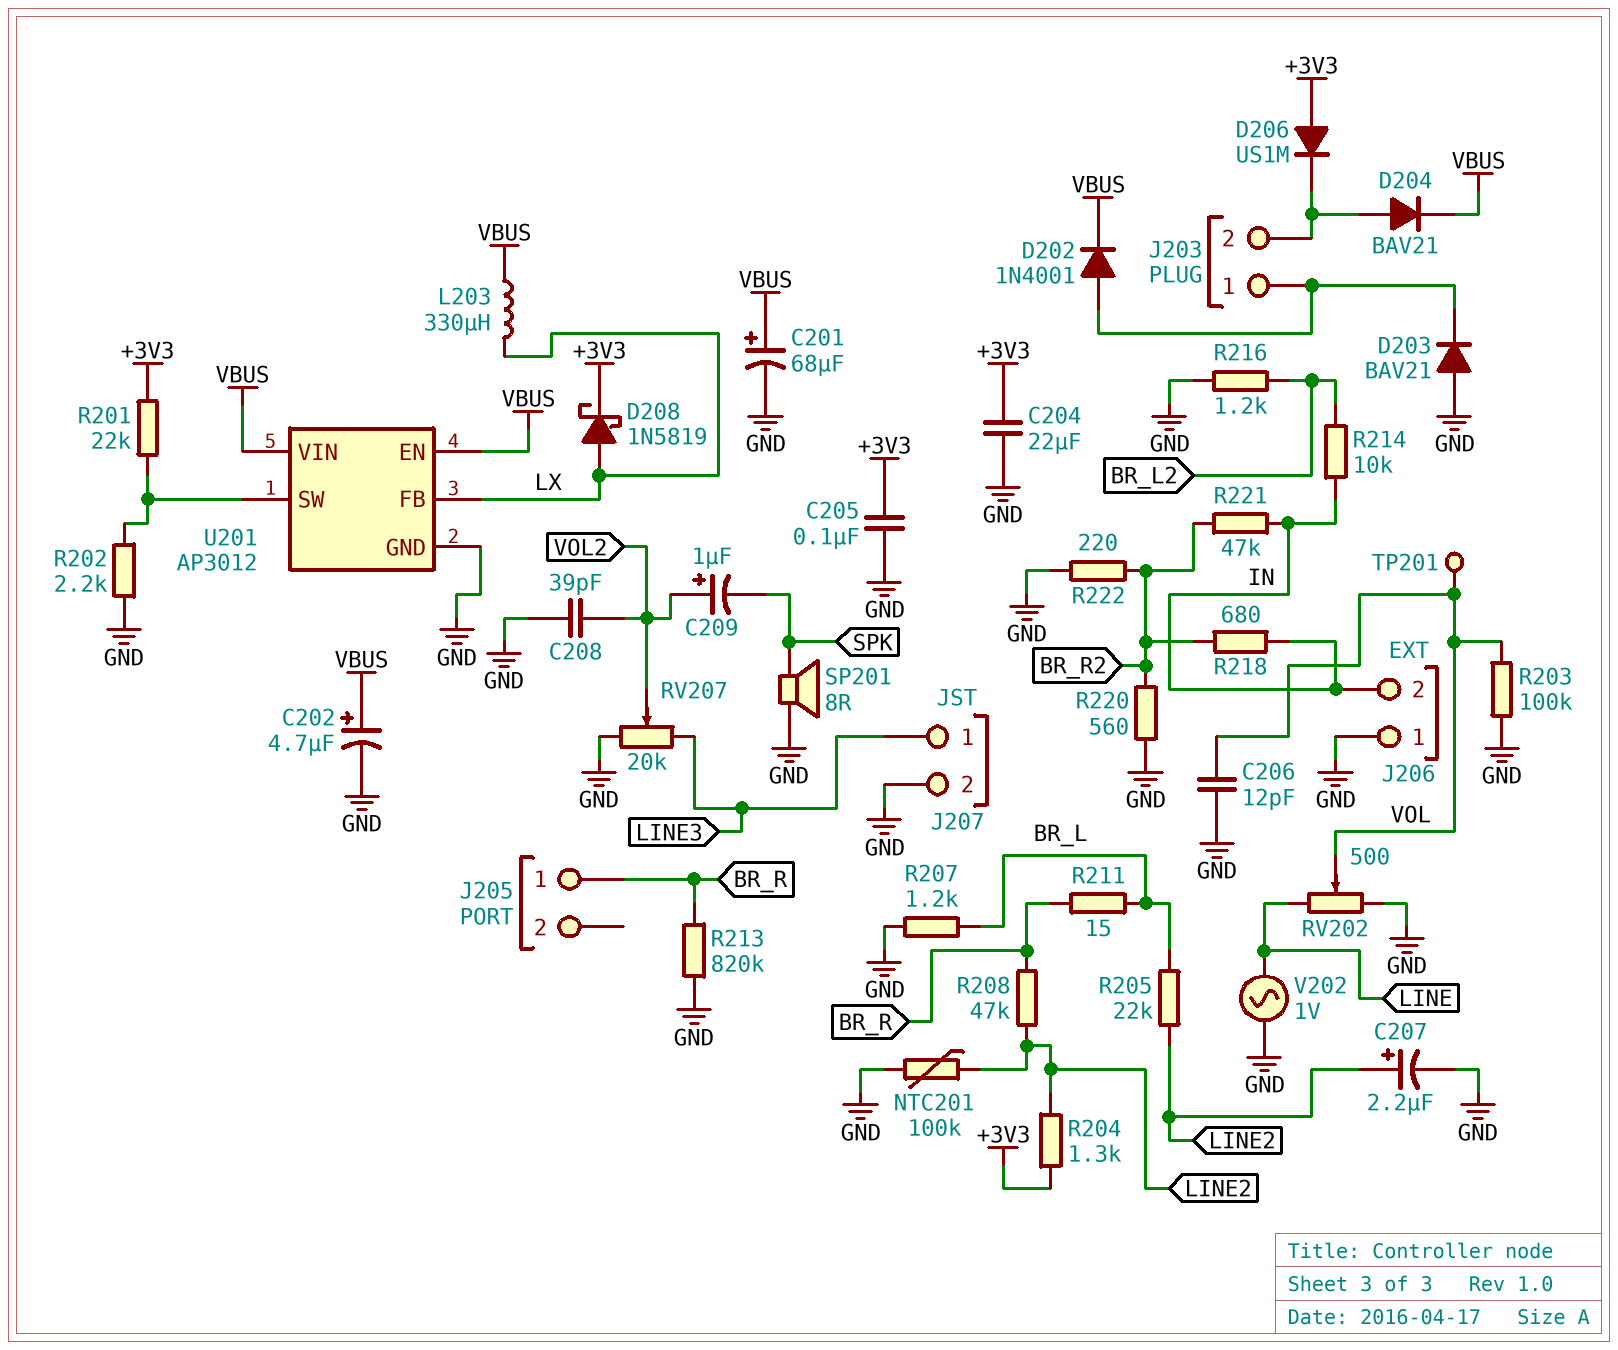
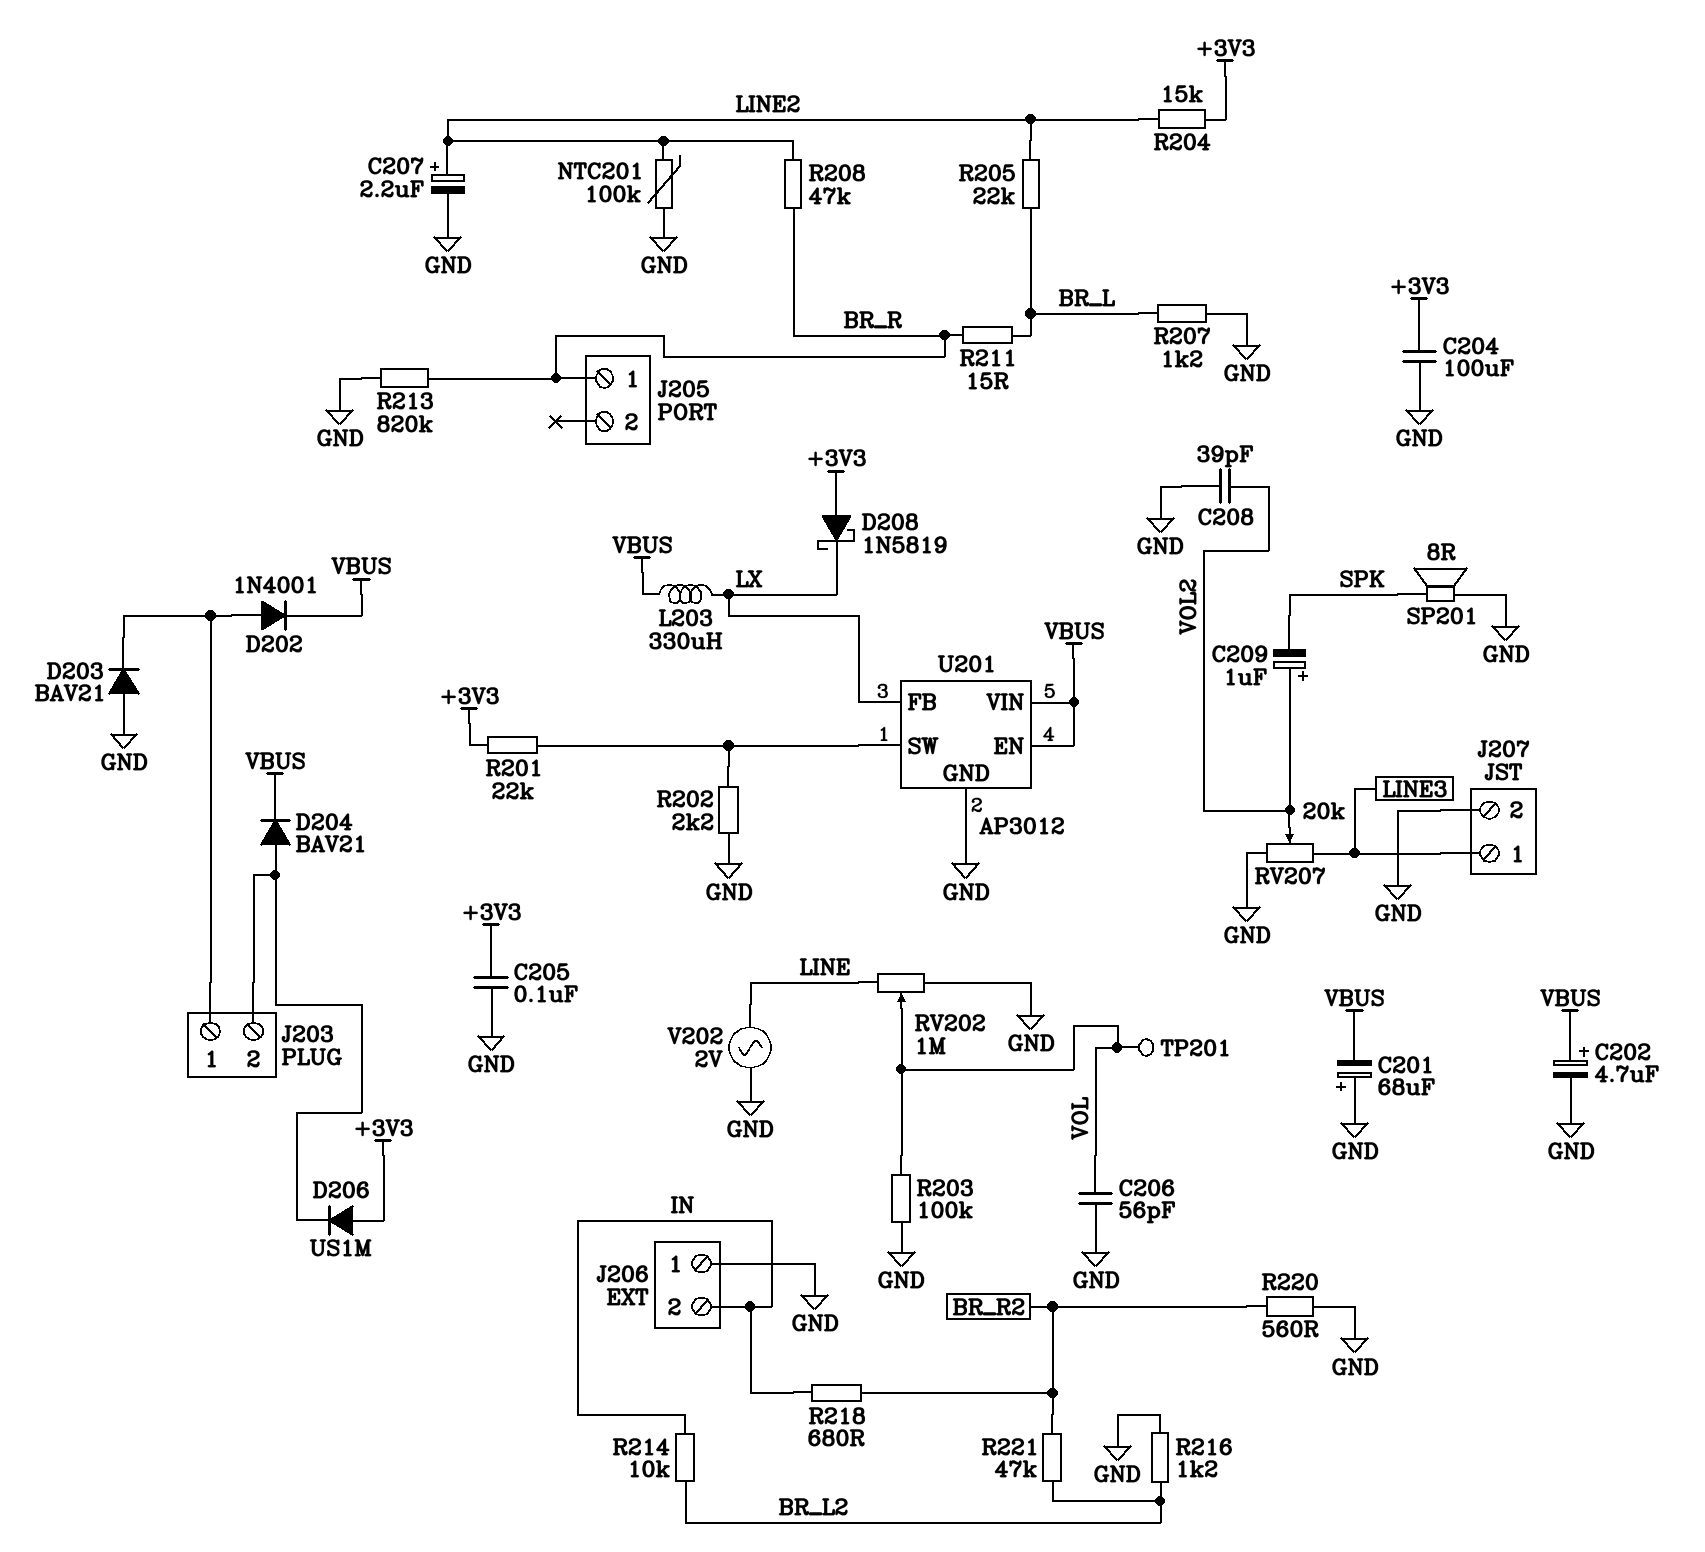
C201: 68uF (plus VBUS, minus GND) -> 68uF (plus GND, minus VBUS)
C204: 22uF (+3V3, GND) -> 100uF (+3V3, GND)
C206: 12pF (GND, VOL) -> 56pF (GND, VOL)
D208: schottky 1N5819 (A LX, K +3V3) -> schottky 1N5819 (A +3V3, K LX)
R204: 1.3k (+3V3, LINE2) -> 15k (+3V3, LINE2)
R221: 47k (BR_R2, IN) -> 47k (BR_L2, BR_R2)
R222: 220 (BR_R2, GND) -> none
RV202: 500 (GND, LINE, wiper VOL) -> 1M (GND, LINE, wiper VOL)
V202: AC 1V (GND, LINE) -> AC 2V (GND, LINE)

